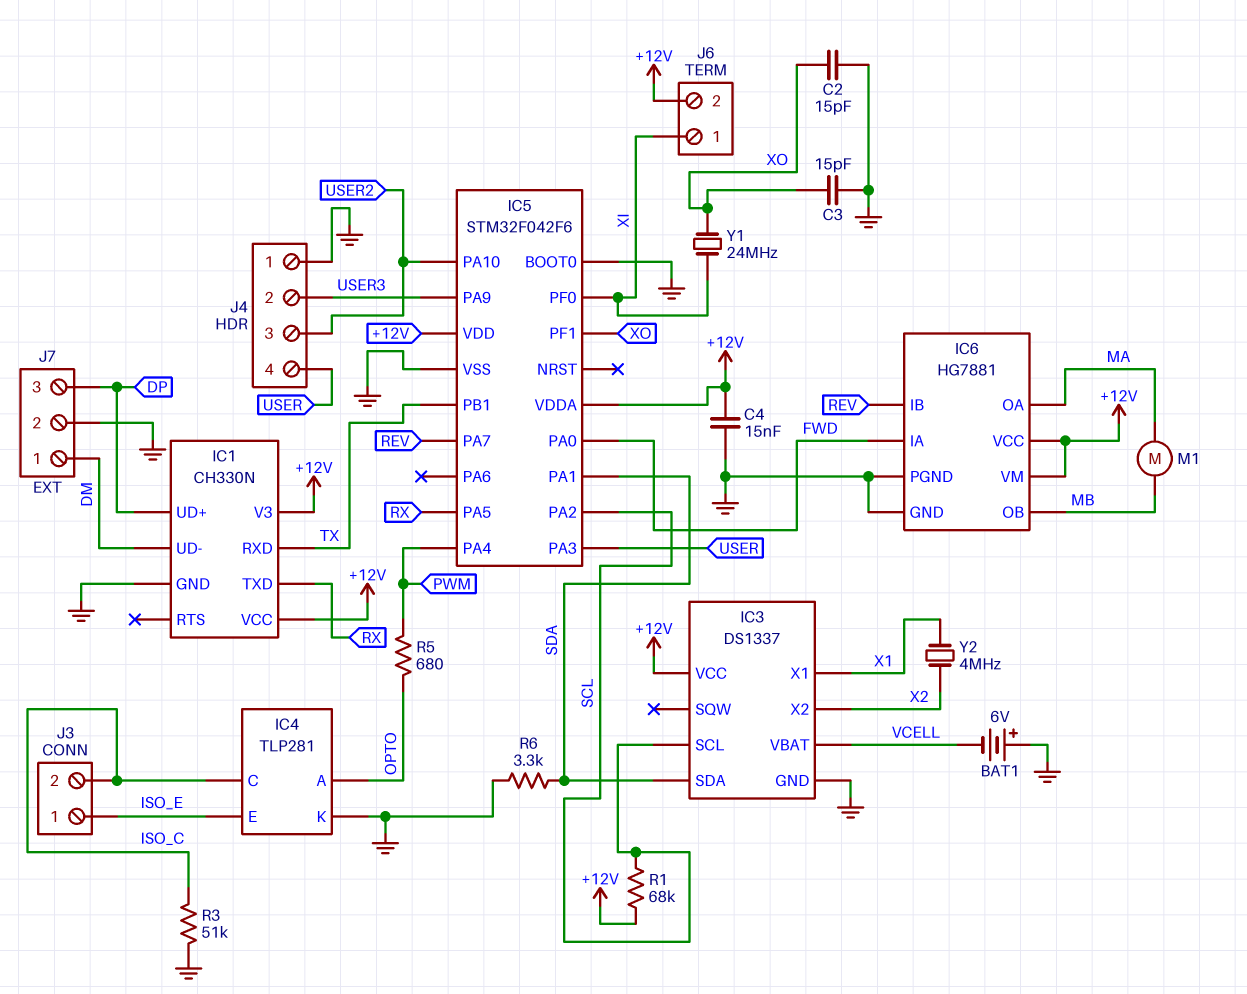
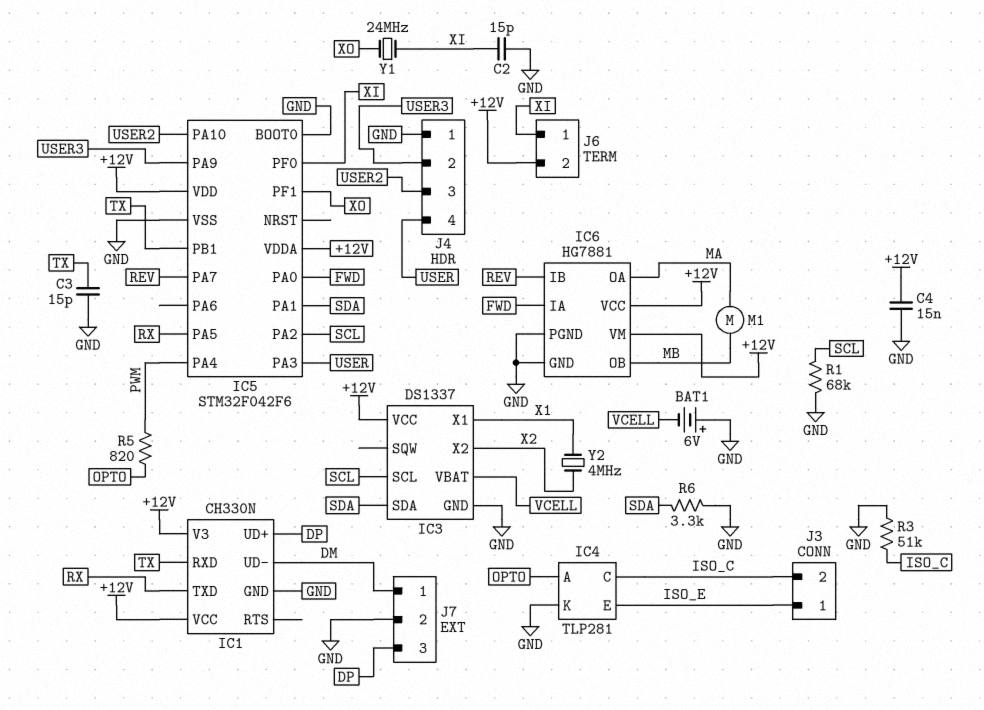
C2: 15pF (GND, XO) -> 15pF (GND, XI)
C3: 15pF (GND, XO) -> 15pF (GND, TX)
R1: 68k (+12V, SCL) -> 68k (GND, SCL)
R5: 680 (OPTO, PWM) -> 820 (OPTO, PWM)

